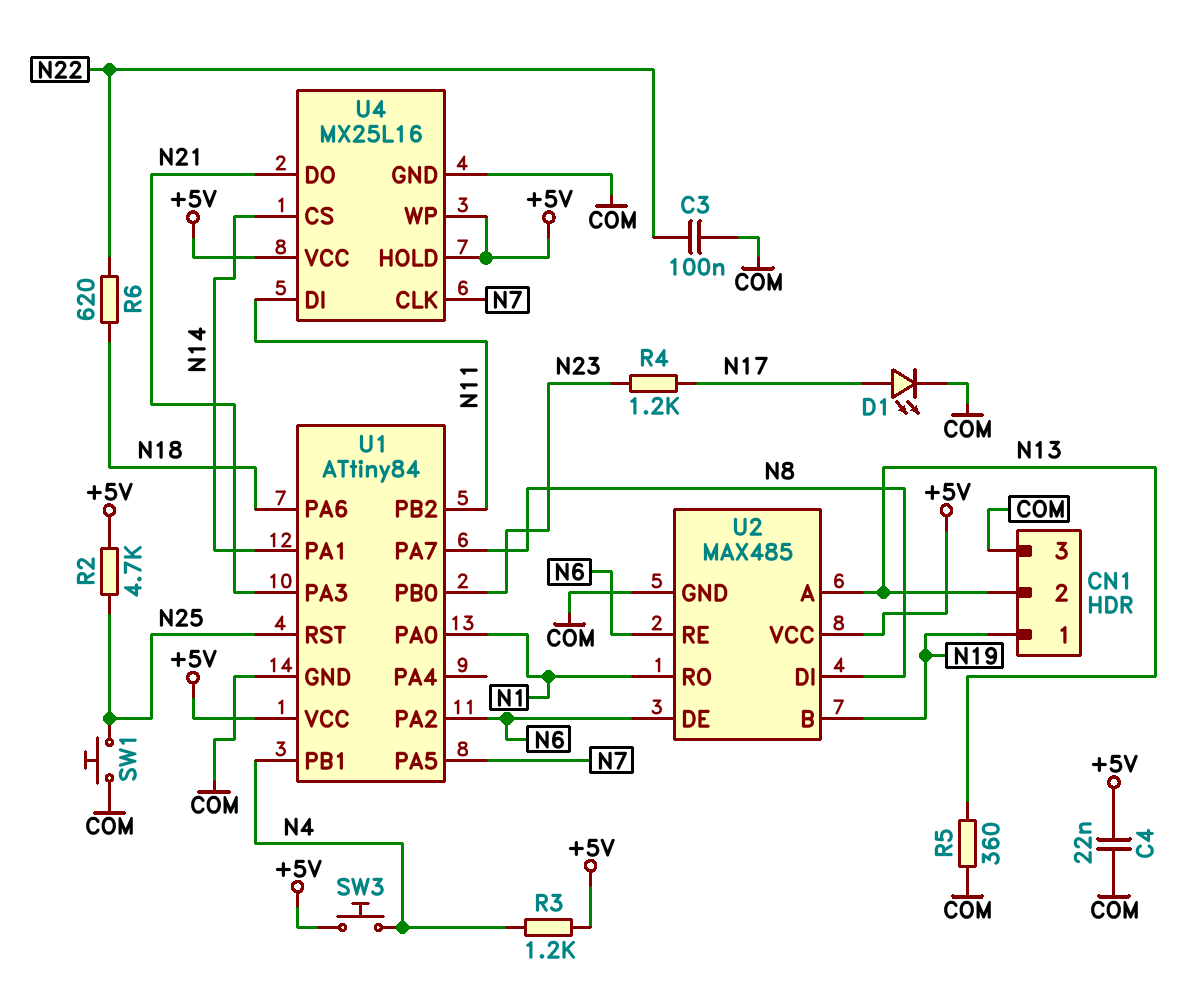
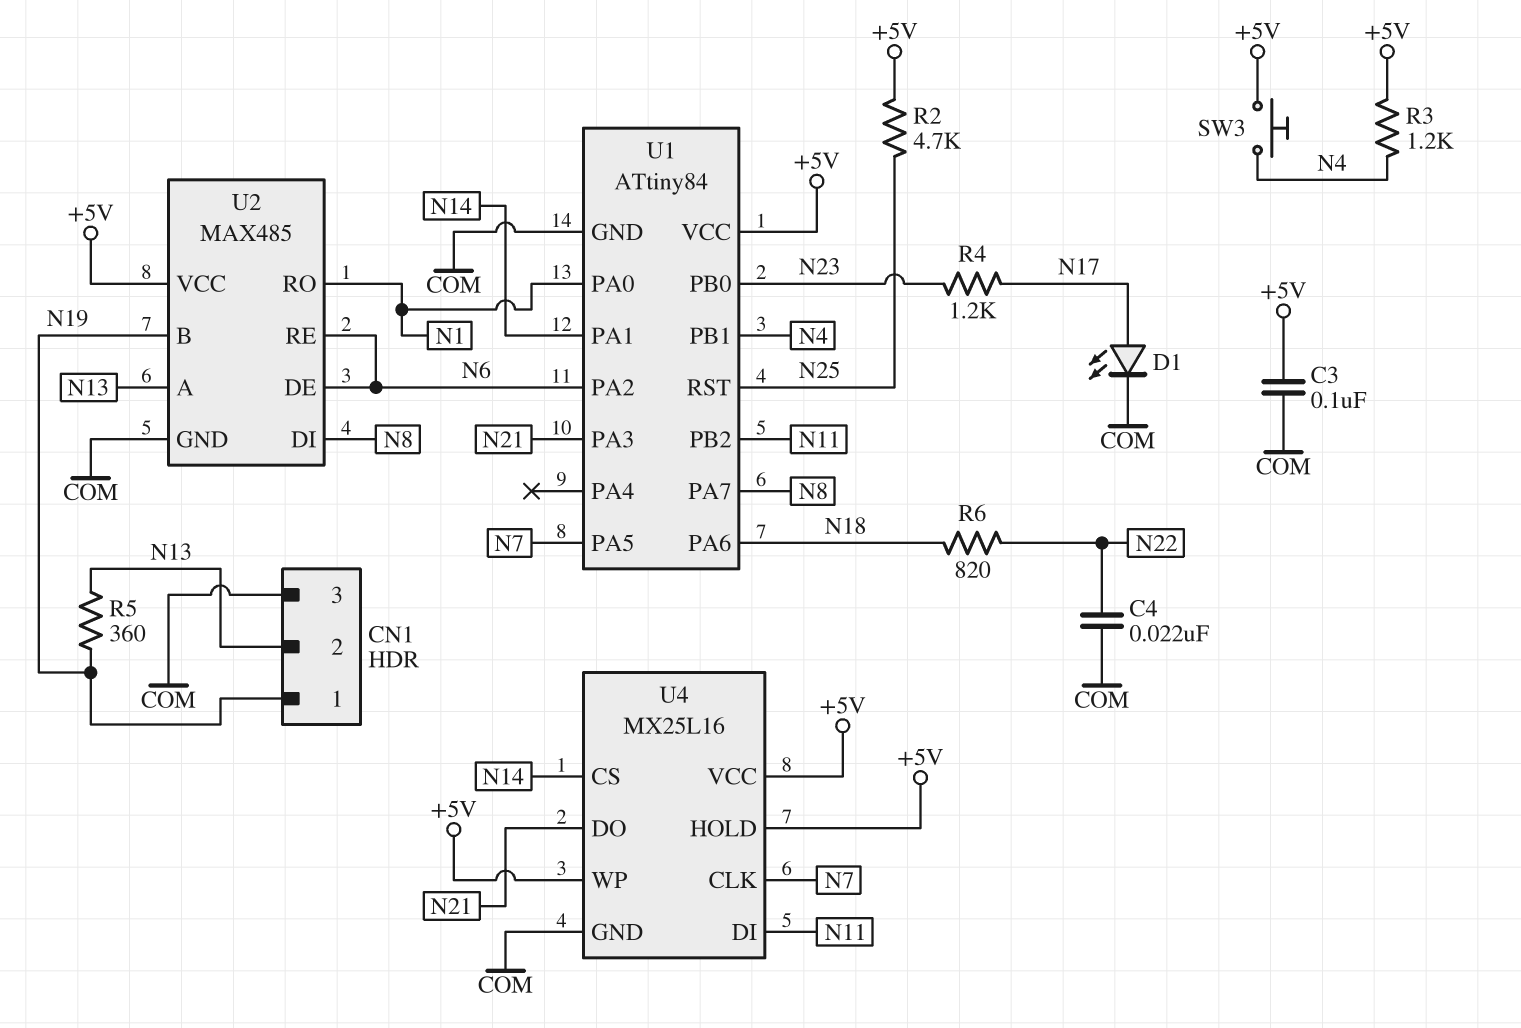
C3: 100nF (COM, N22) -> 100nF (+5V, COM)
C4: 22nF (+5V, COM) -> 22nF (COM, N22)
R5: 360 (COM, N13) -> 360 (N13, N19)
R6: 620 (N18, N22) -> 820 (N18, N22)
SW1: button (COM, N25) -> none

